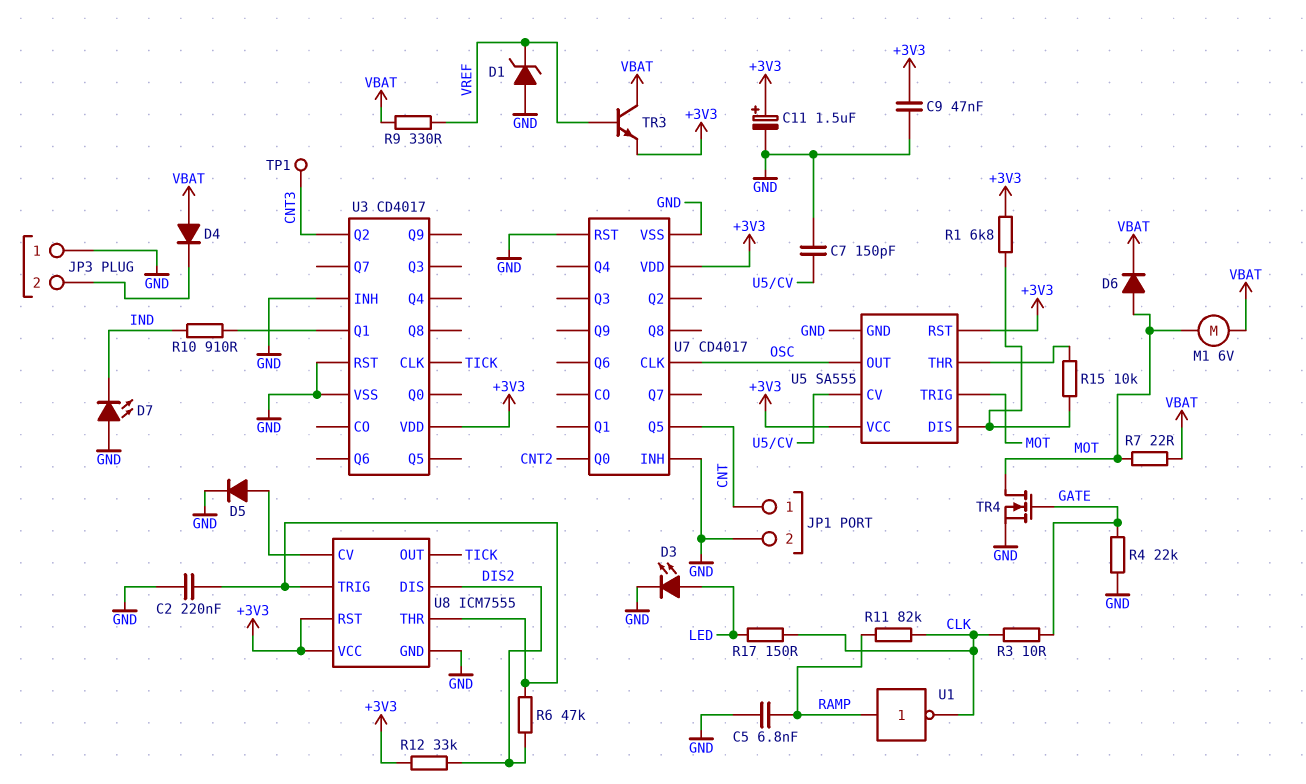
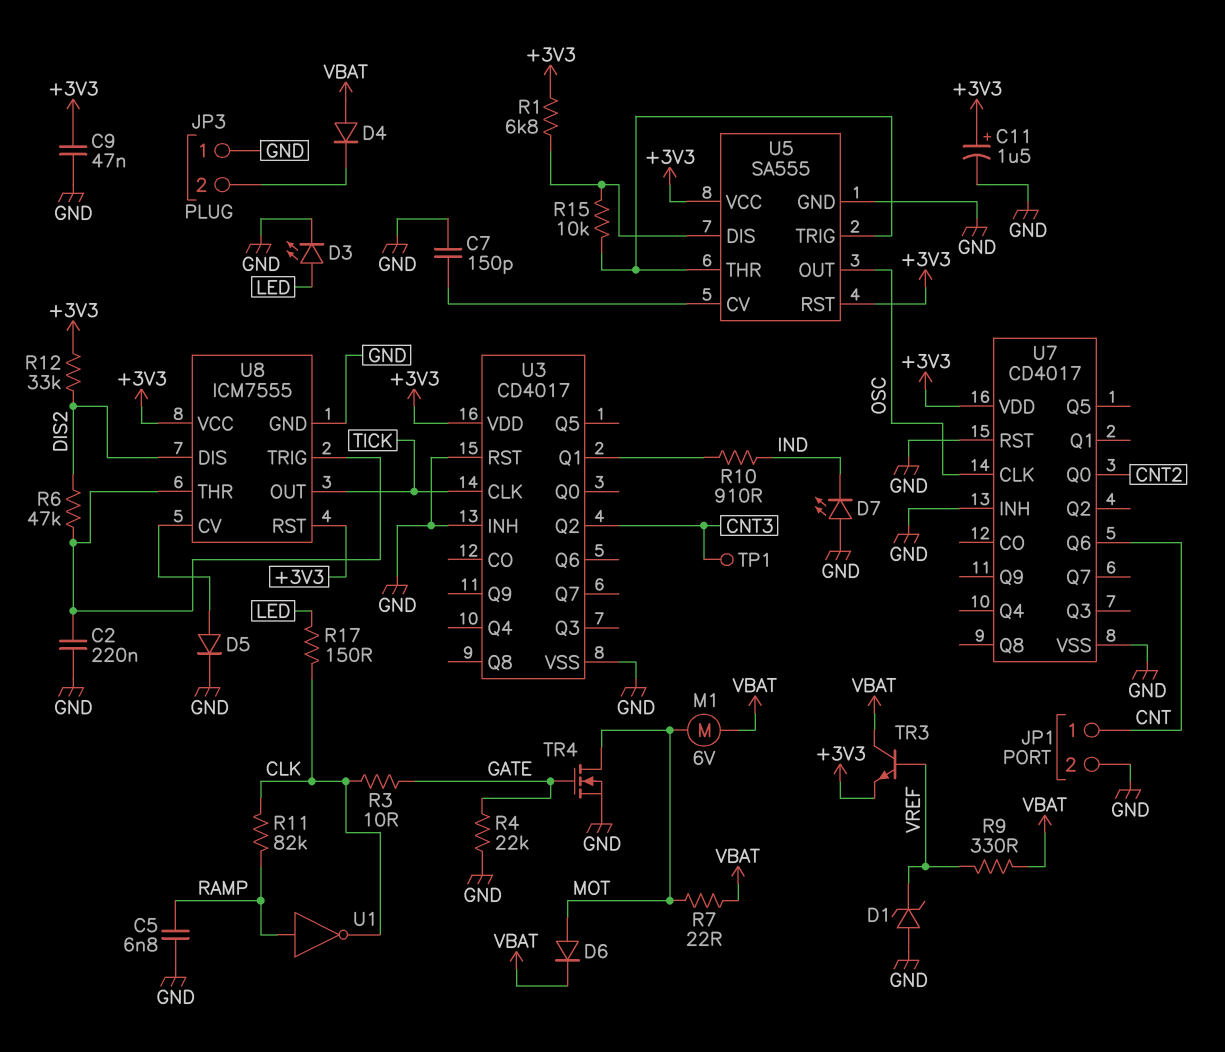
U5 pin TRIG: MOT -> U5/THR
U7 pin Q5: CNT -> none
U7 pin Q6: none -> CNT

